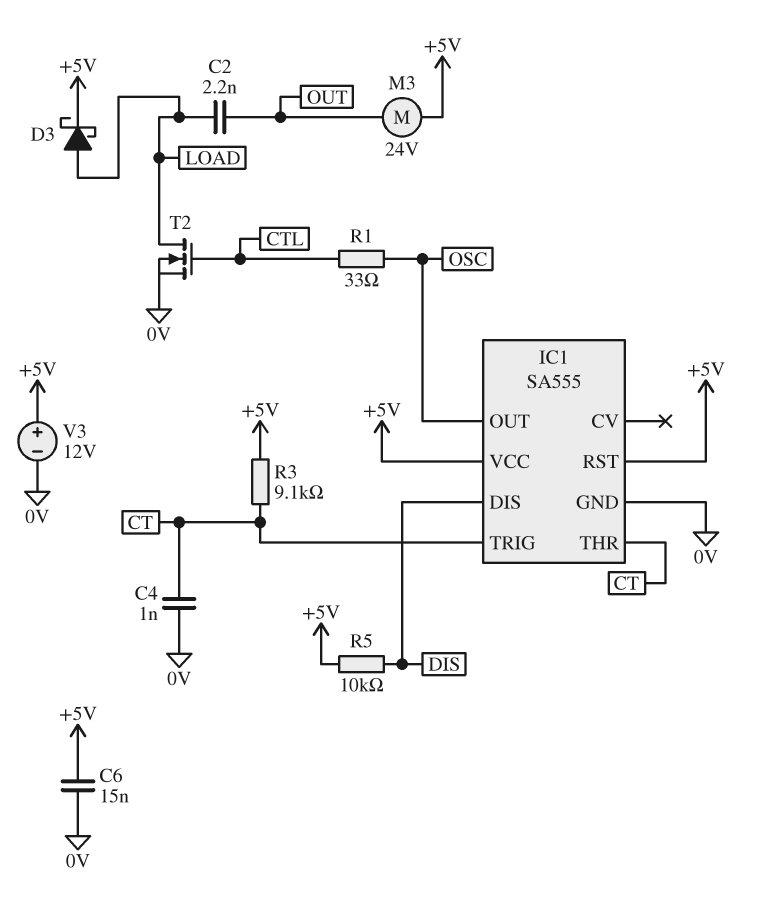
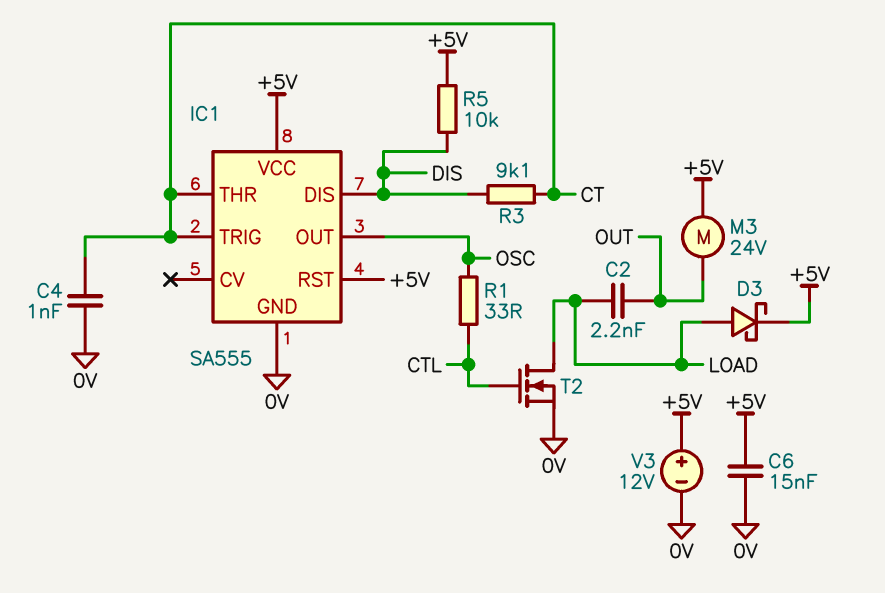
R3: 9.1k (+5V, CT) -> 9.1k (CT, DIS)

